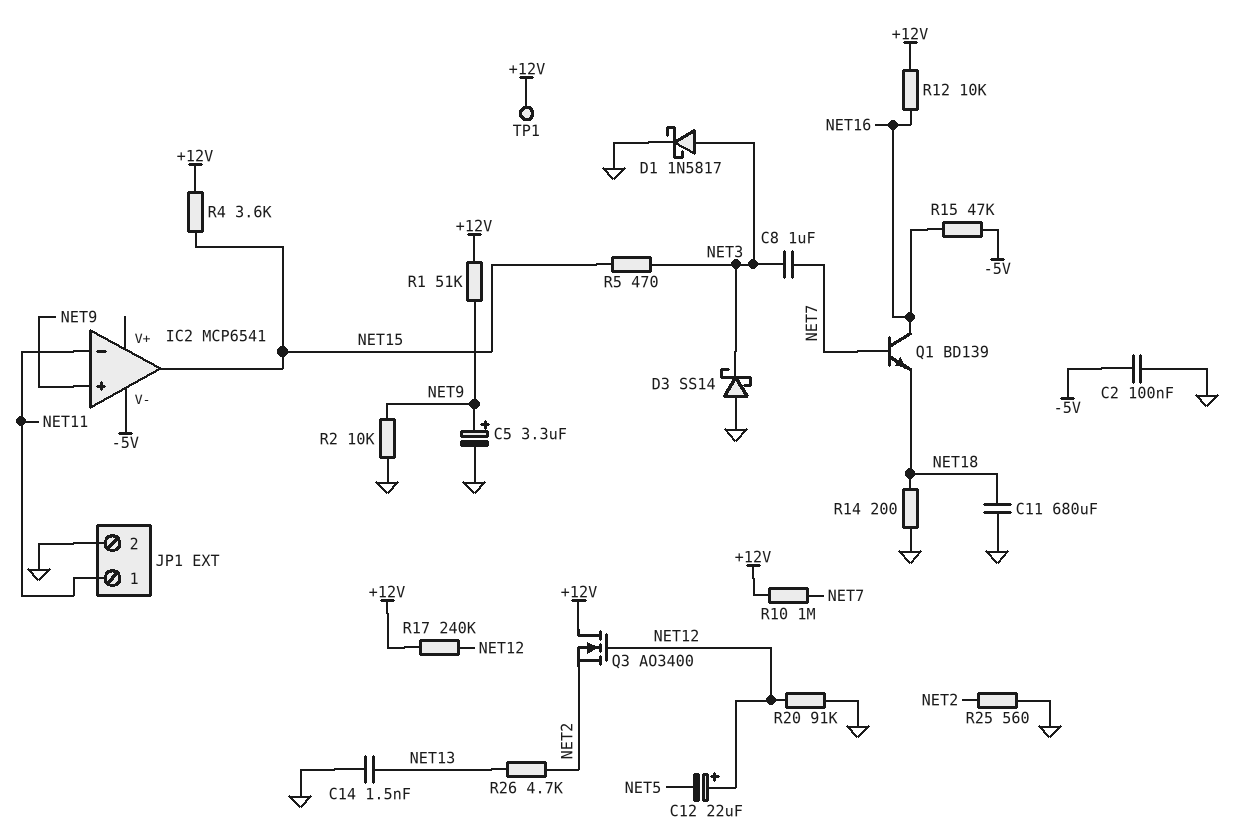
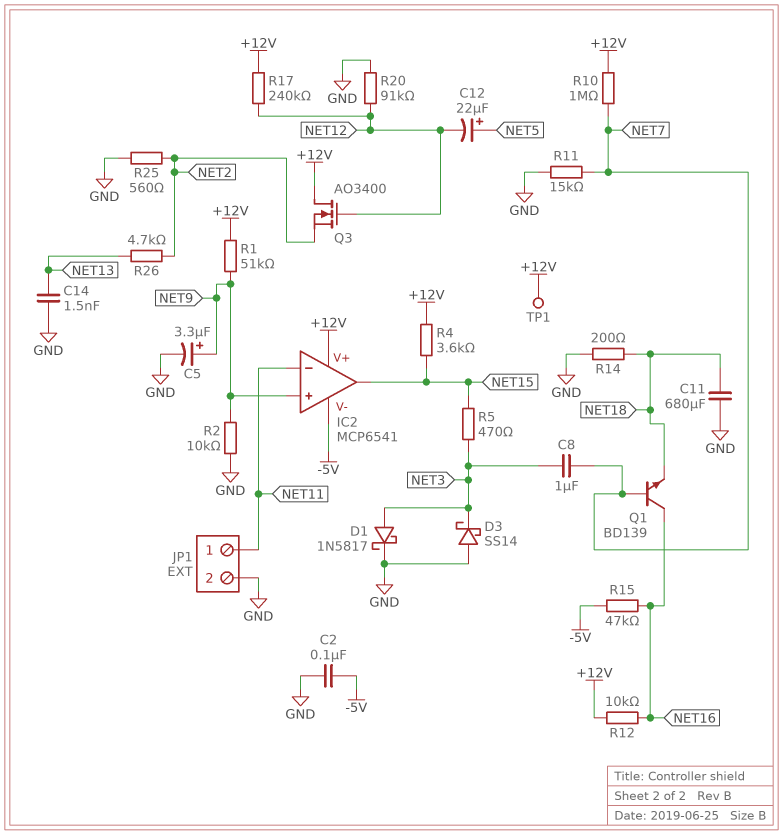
C12: 22uF (plus NET12, minus NET5) -> 22uF (plus NET5, minus NET12)
IC2 pin V+: none -> +12V
R11: none -> 15k (GND, NET7)

